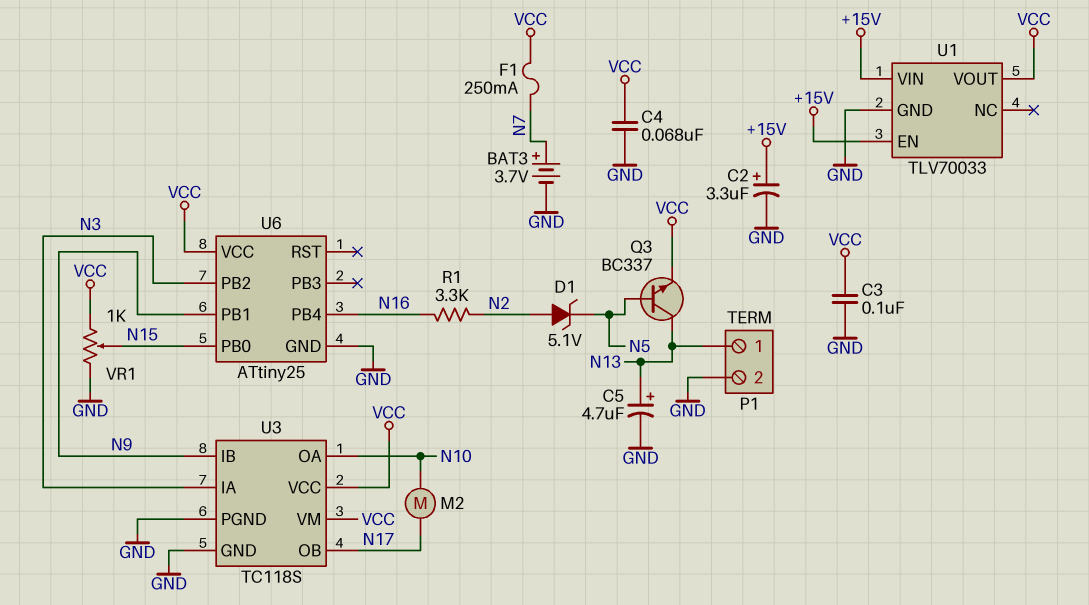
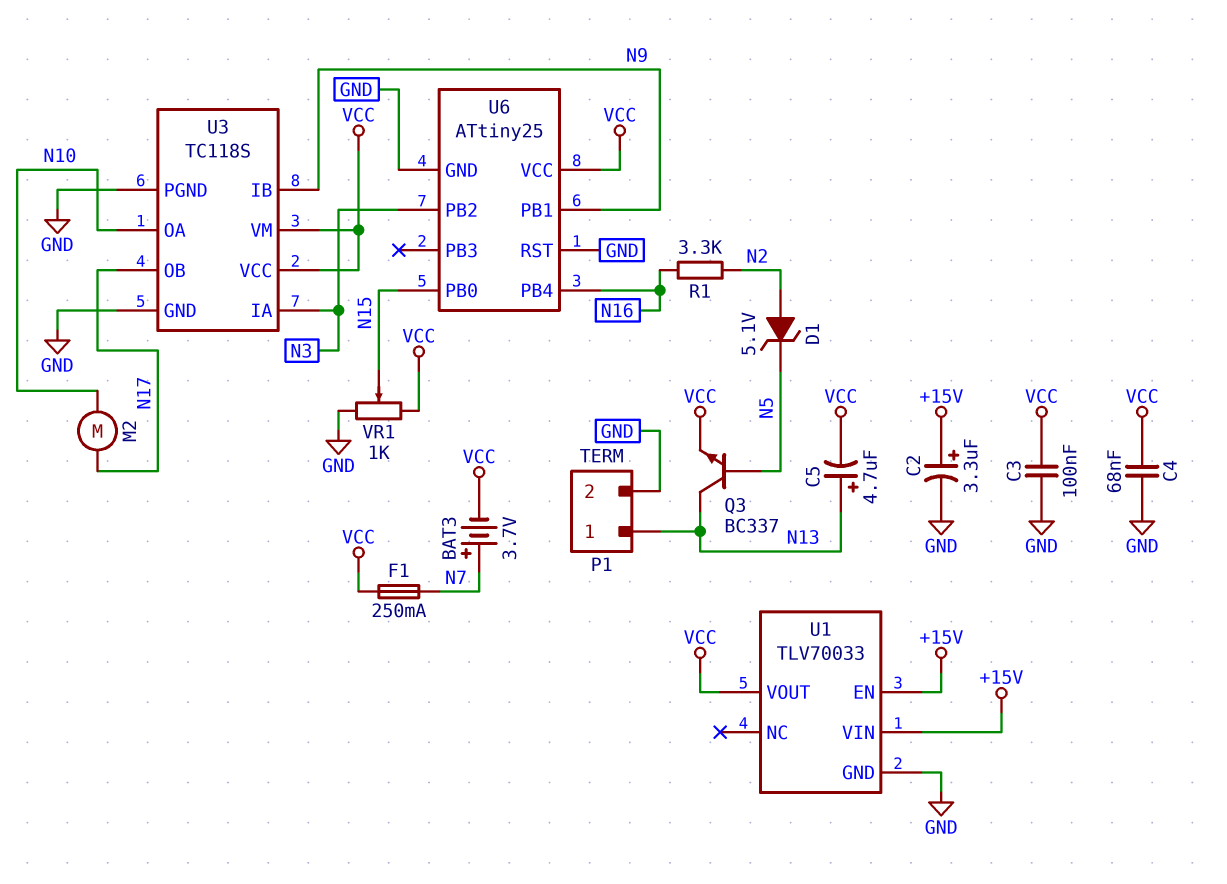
BAT3: 3.7V (plus N7, minus GND) -> 3.7V (plus N7, minus VCC)
C5: 4.7uF (plus N13, minus GND) -> 4.7uF (plus N13, minus VCC)
U6 pin RST: none -> GND

